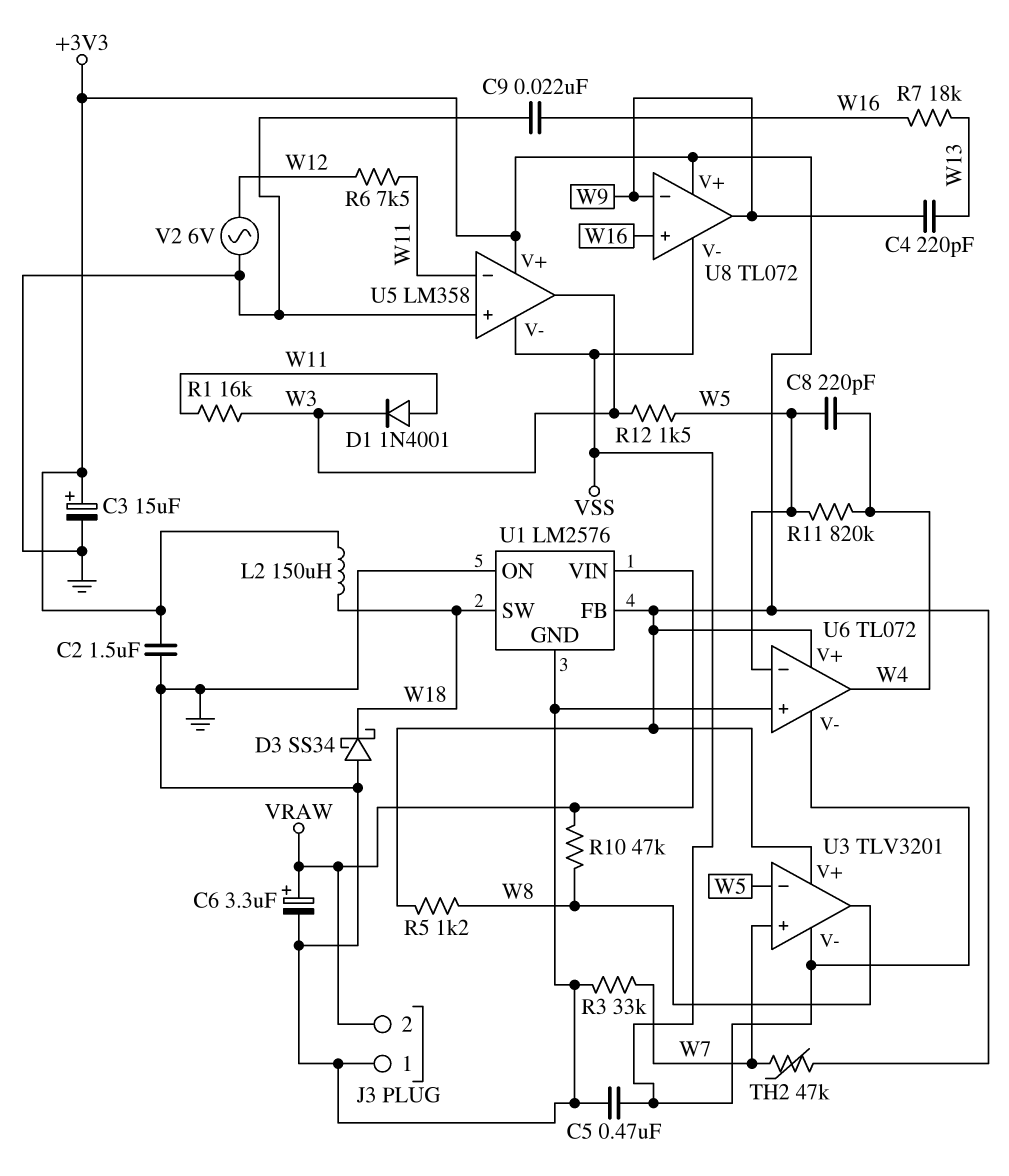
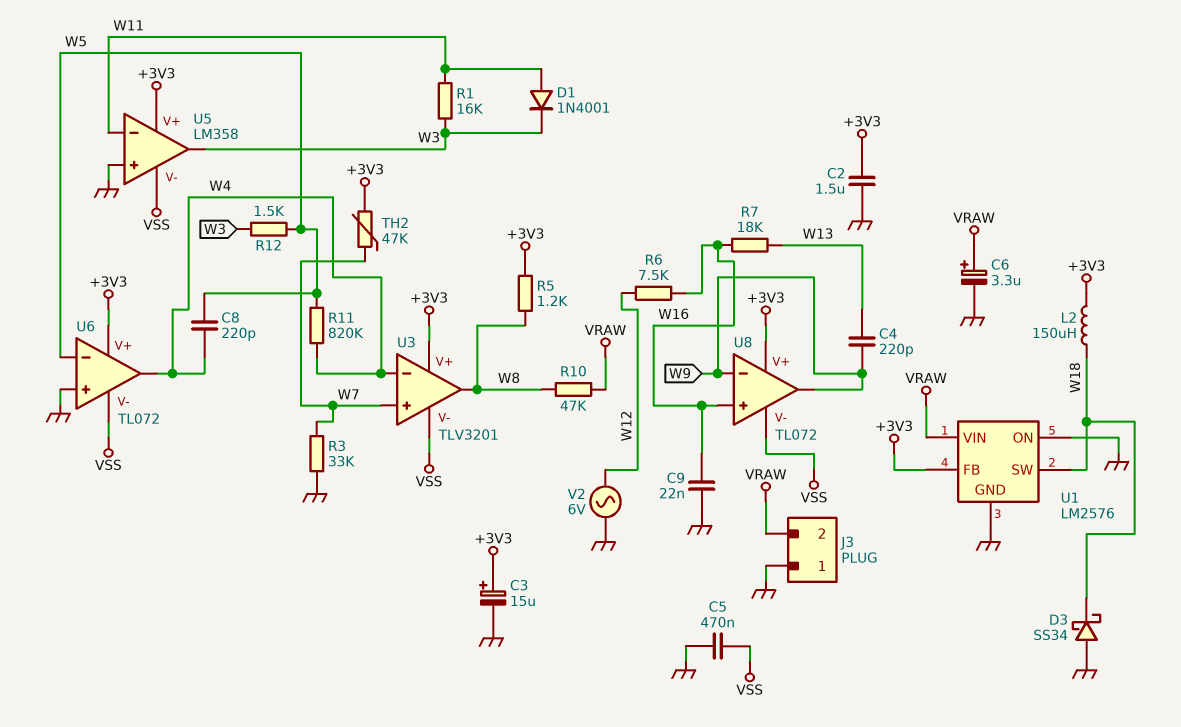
R6: 7.5k (W11, W12) -> 7.5k (W12, W16)
U3 pin in-: W5 -> W4

